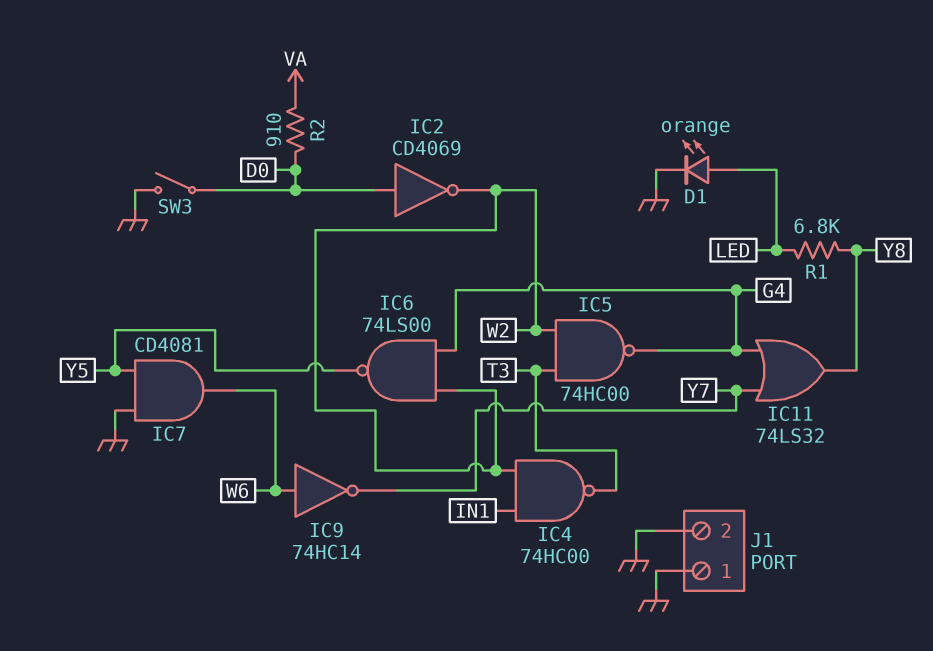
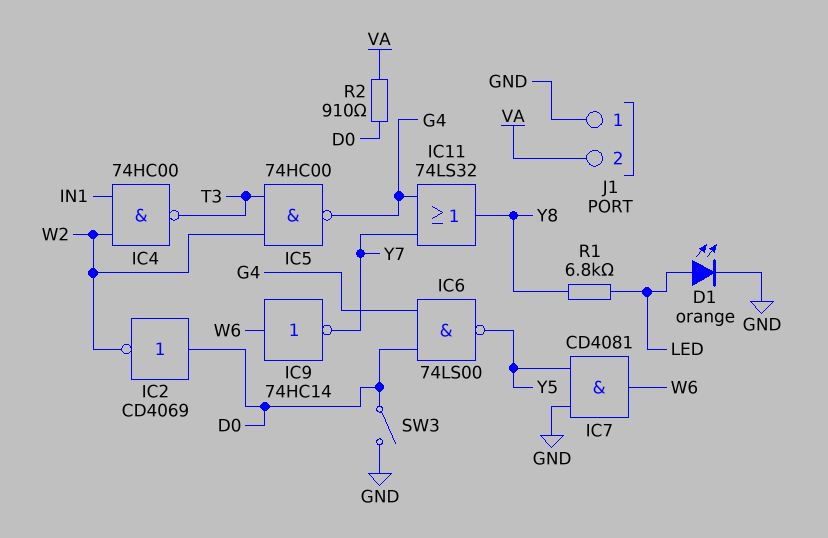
IC6: NAND 74LS00 (in G4, in W2, out Y5) -> NAND 74LS00 (in D0, in G4, out Y5)
J1 pin 2: GND -> VA

